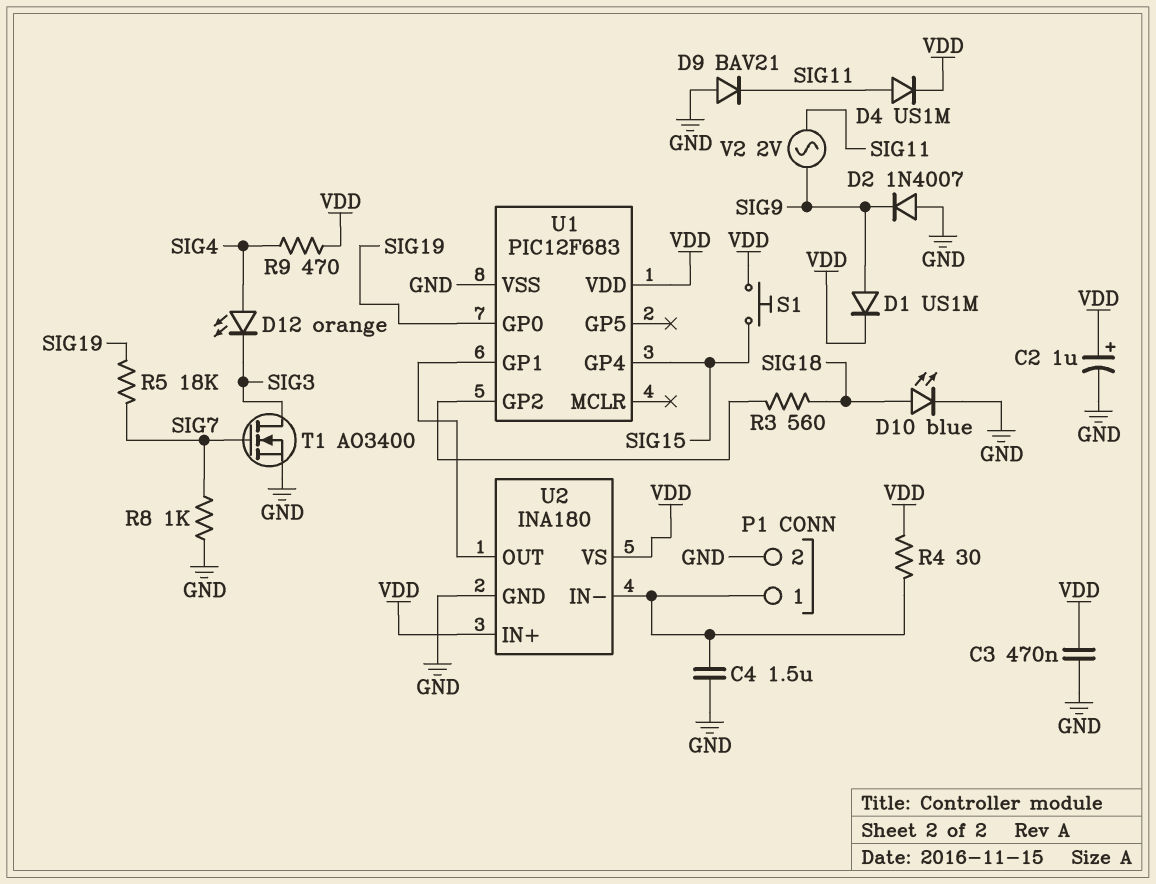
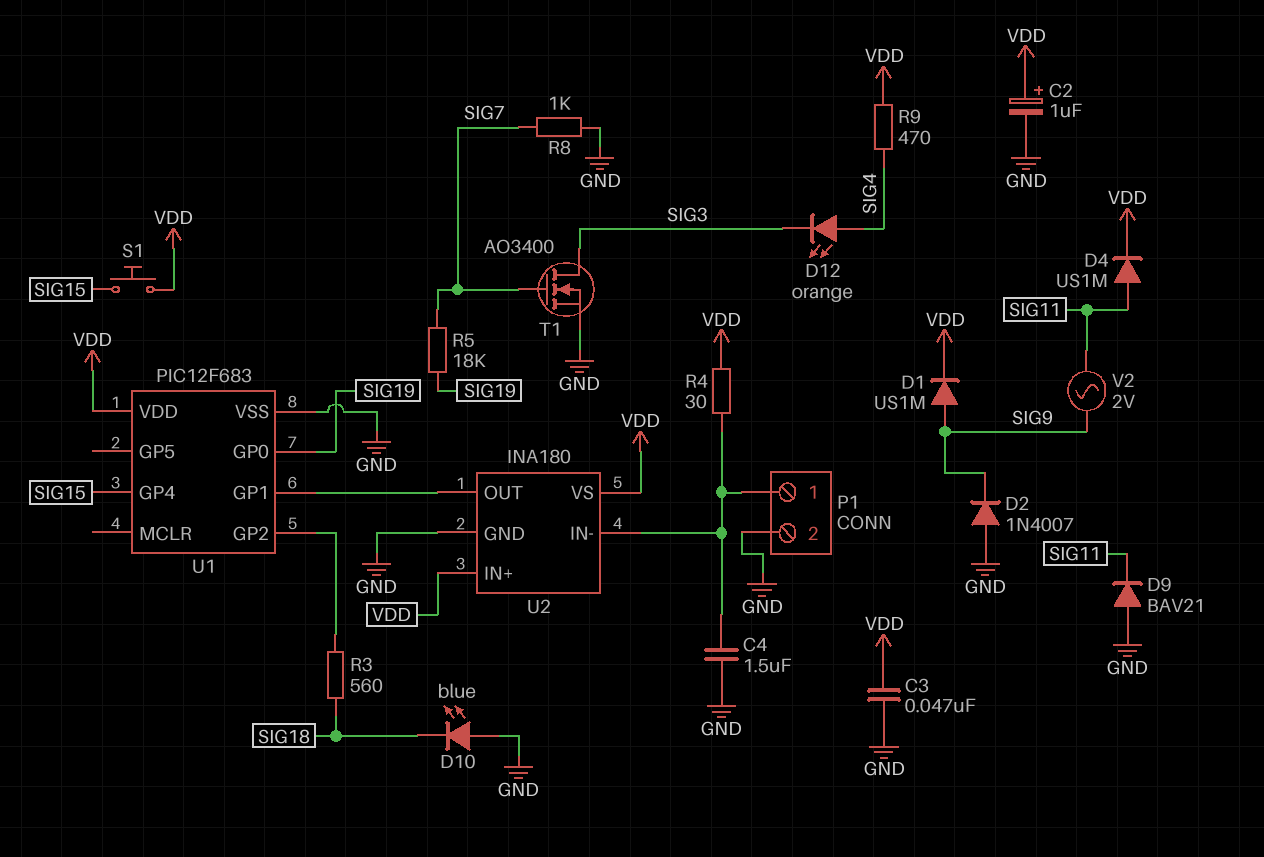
C3: 470nF (GND, VDD) -> 47nF (GND, VDD)
D10: LED blue (A SIG18, K GND) -> LED blue (A GND, K SIG18)

